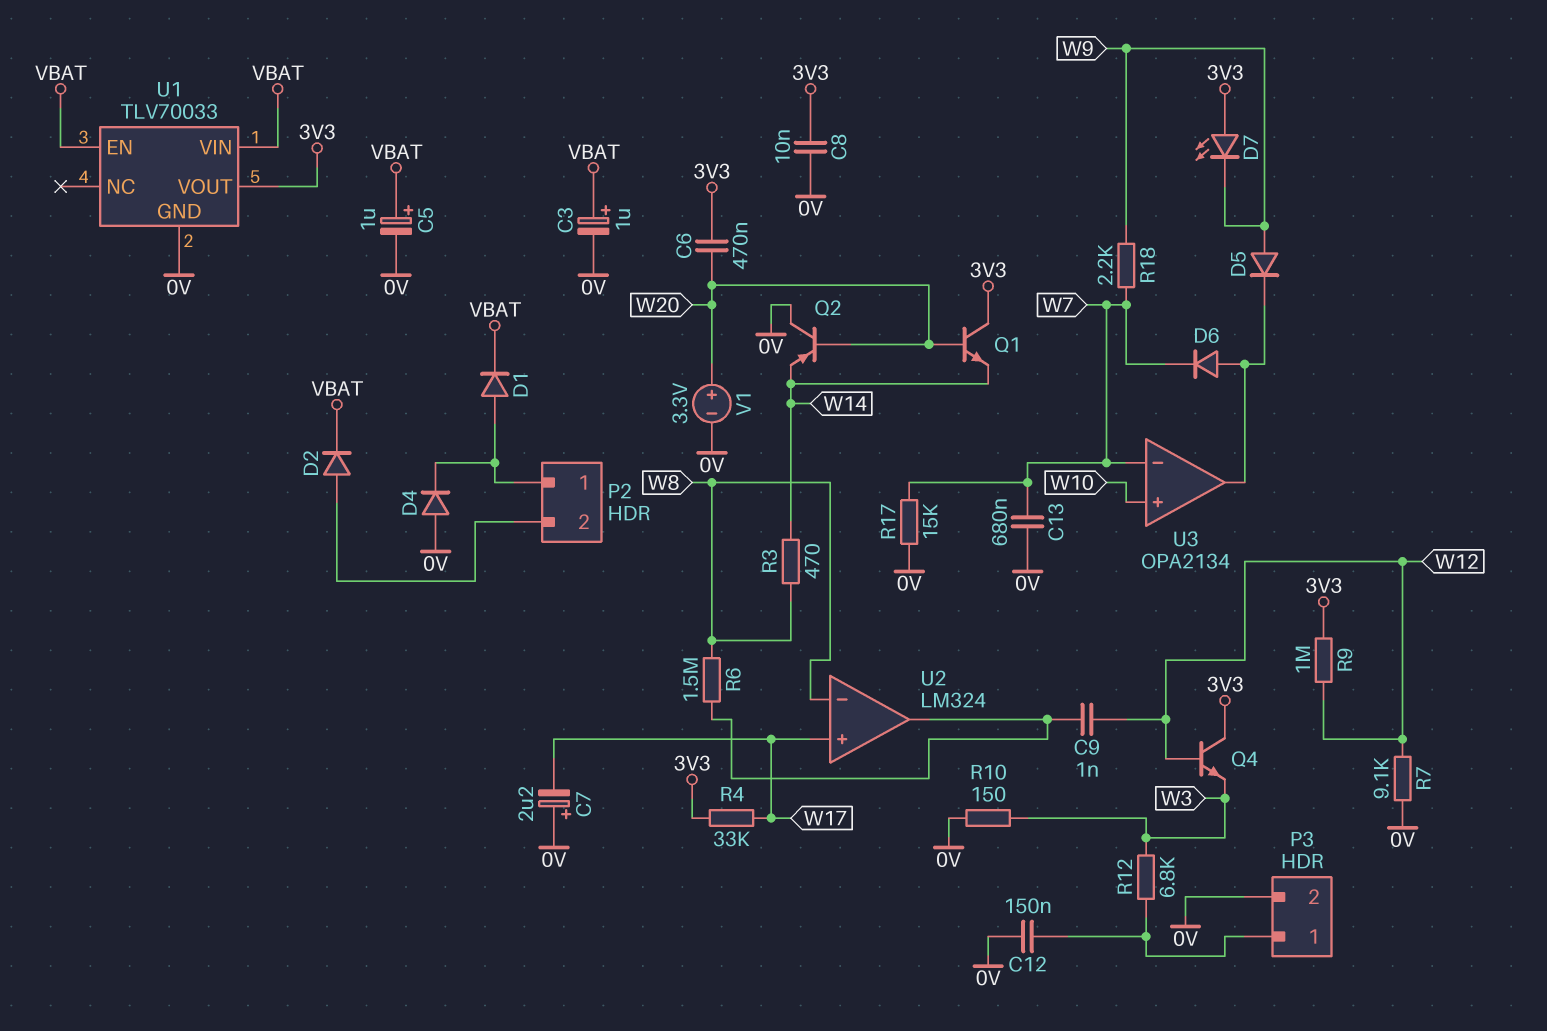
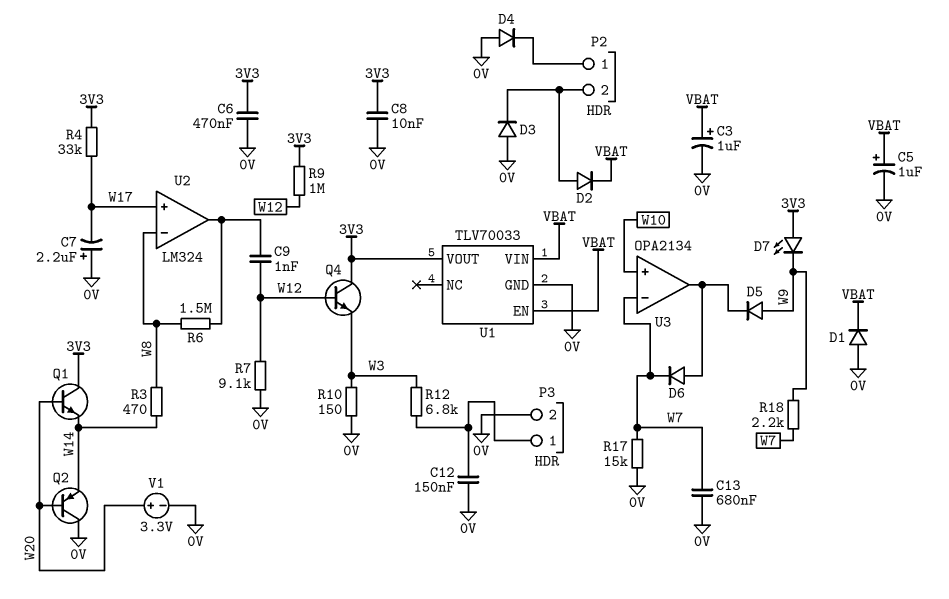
C6: 470nF (3V3, W20) -> 470nF (0V, 3V3)
D1: diode (A P2/1, K VBAT) -> diode (A 0V, K VBAT)
D3: none -> diode (A 0V, K P2/2)

